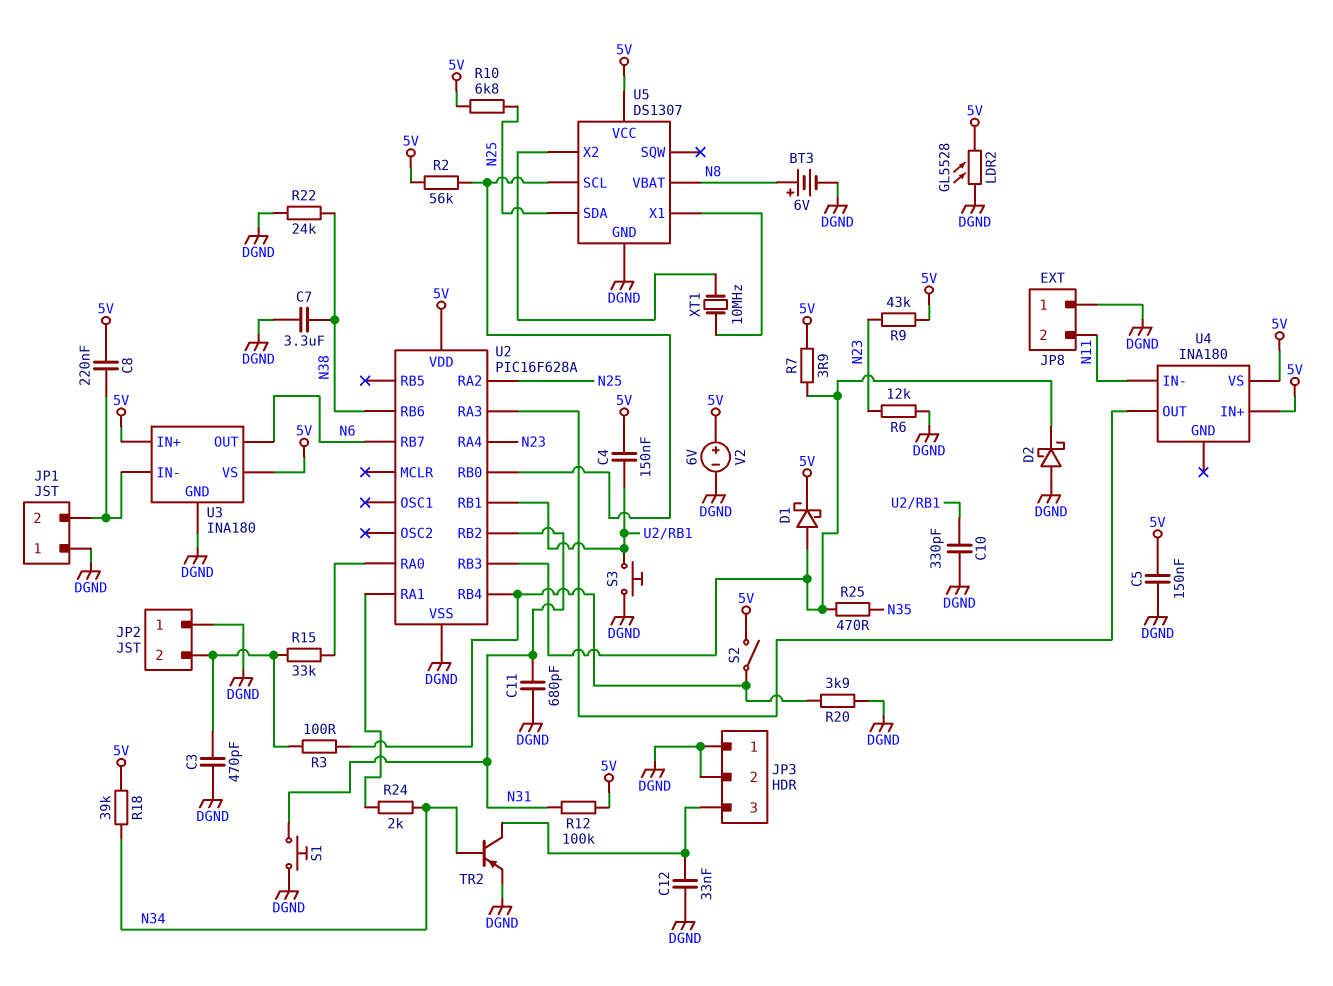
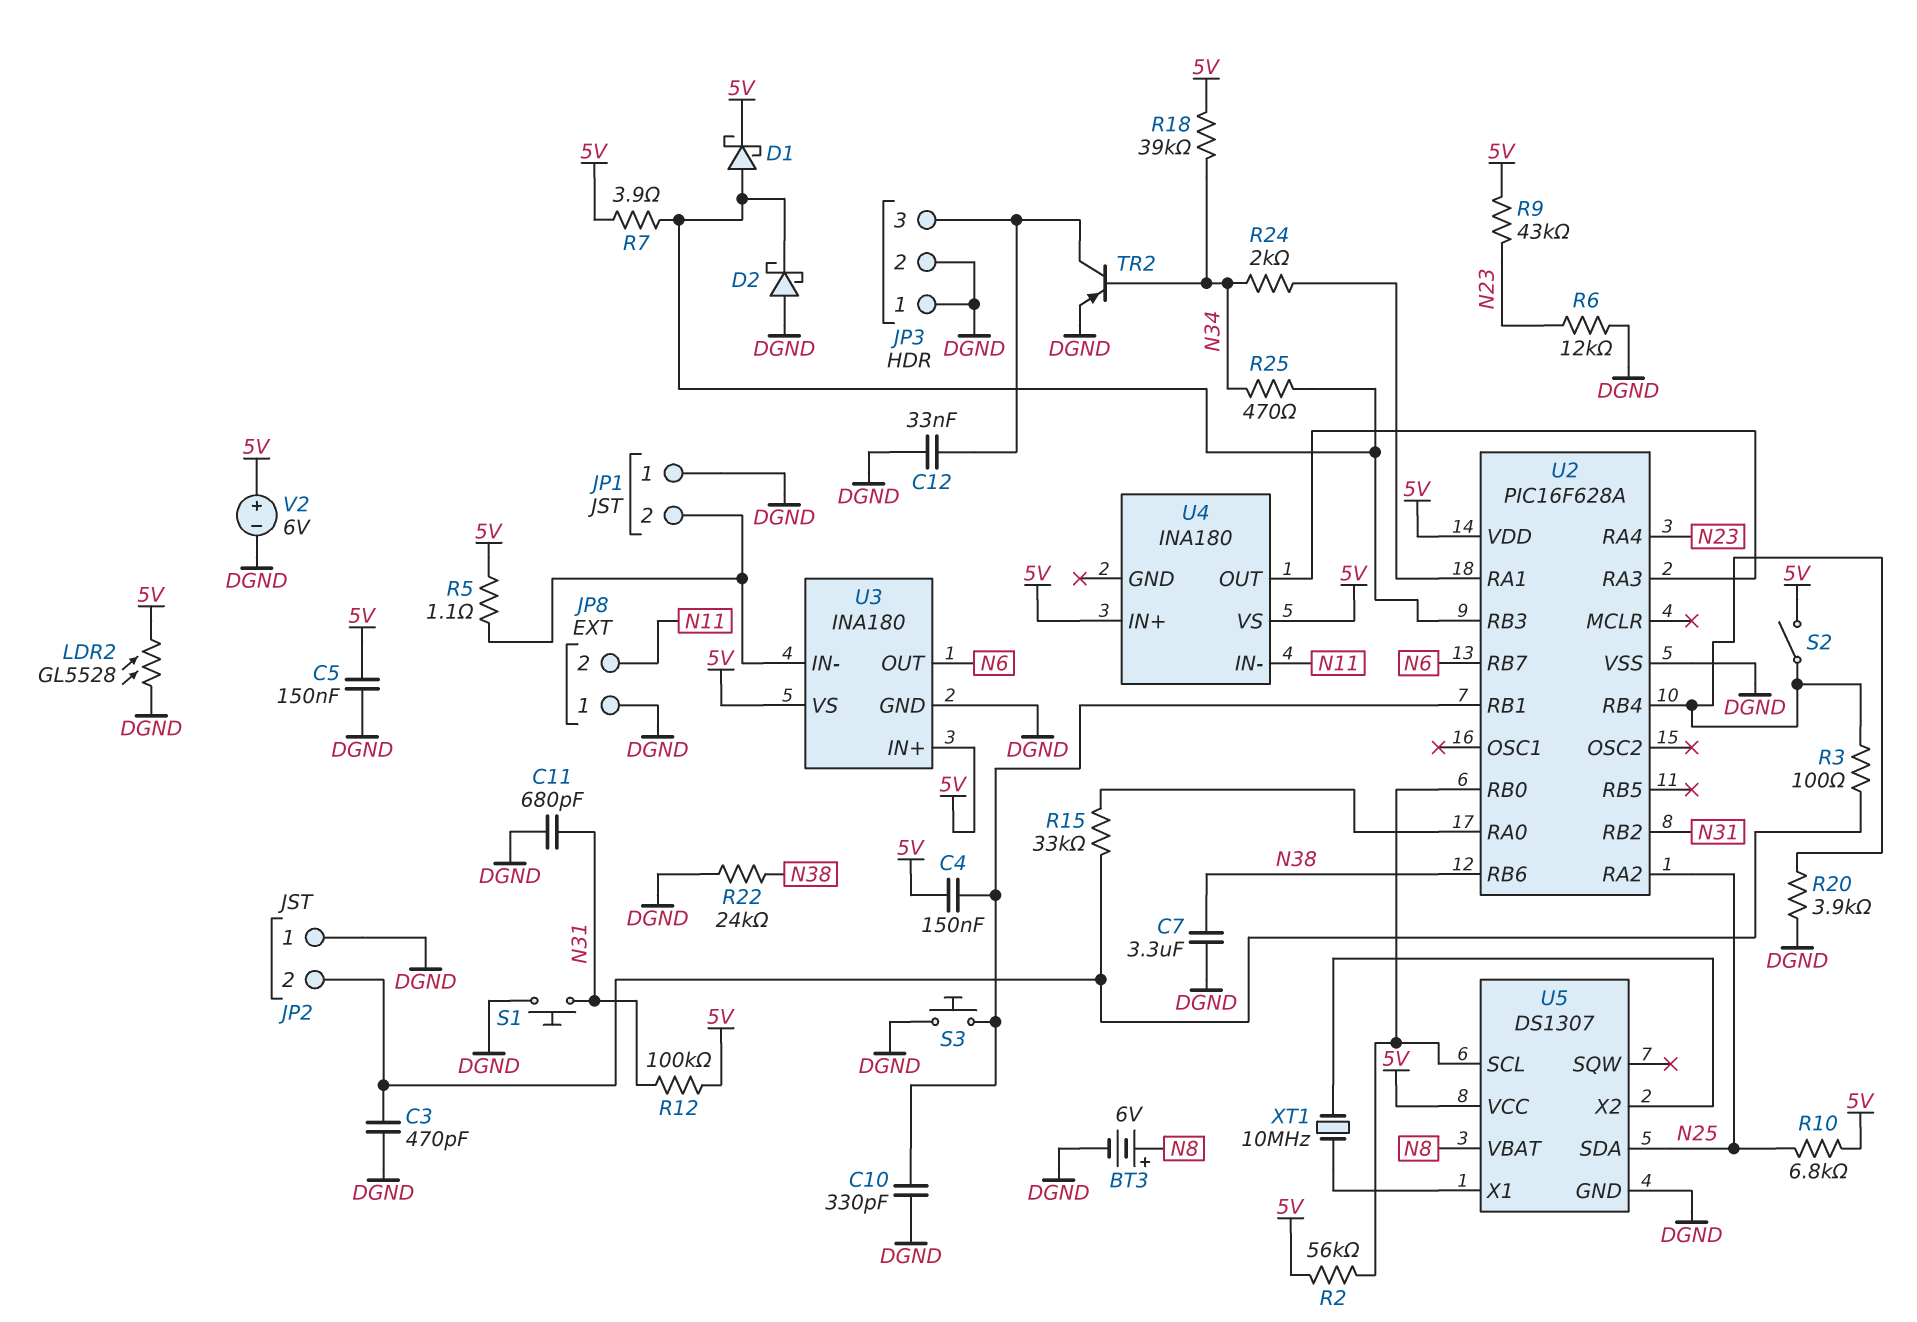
C8: 220nF (5V, JP1/2) -> none
R5: none -> 1.1 (5V, JP1/2)
R25: 470 (N35, U2/RB3) -> 470 (N34, U2/RB3)

